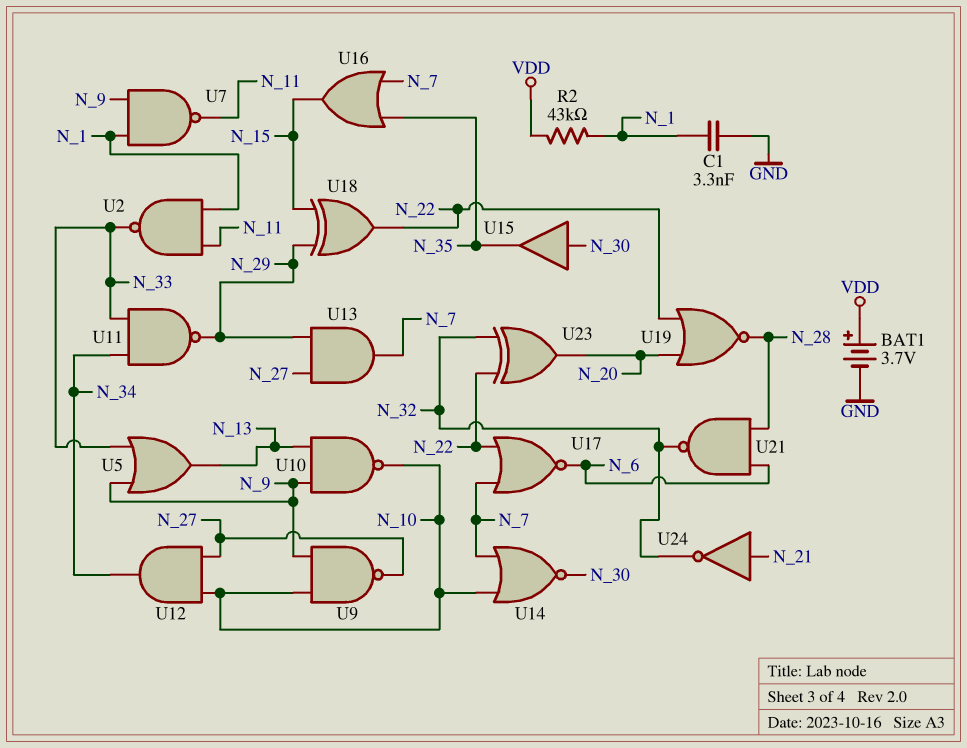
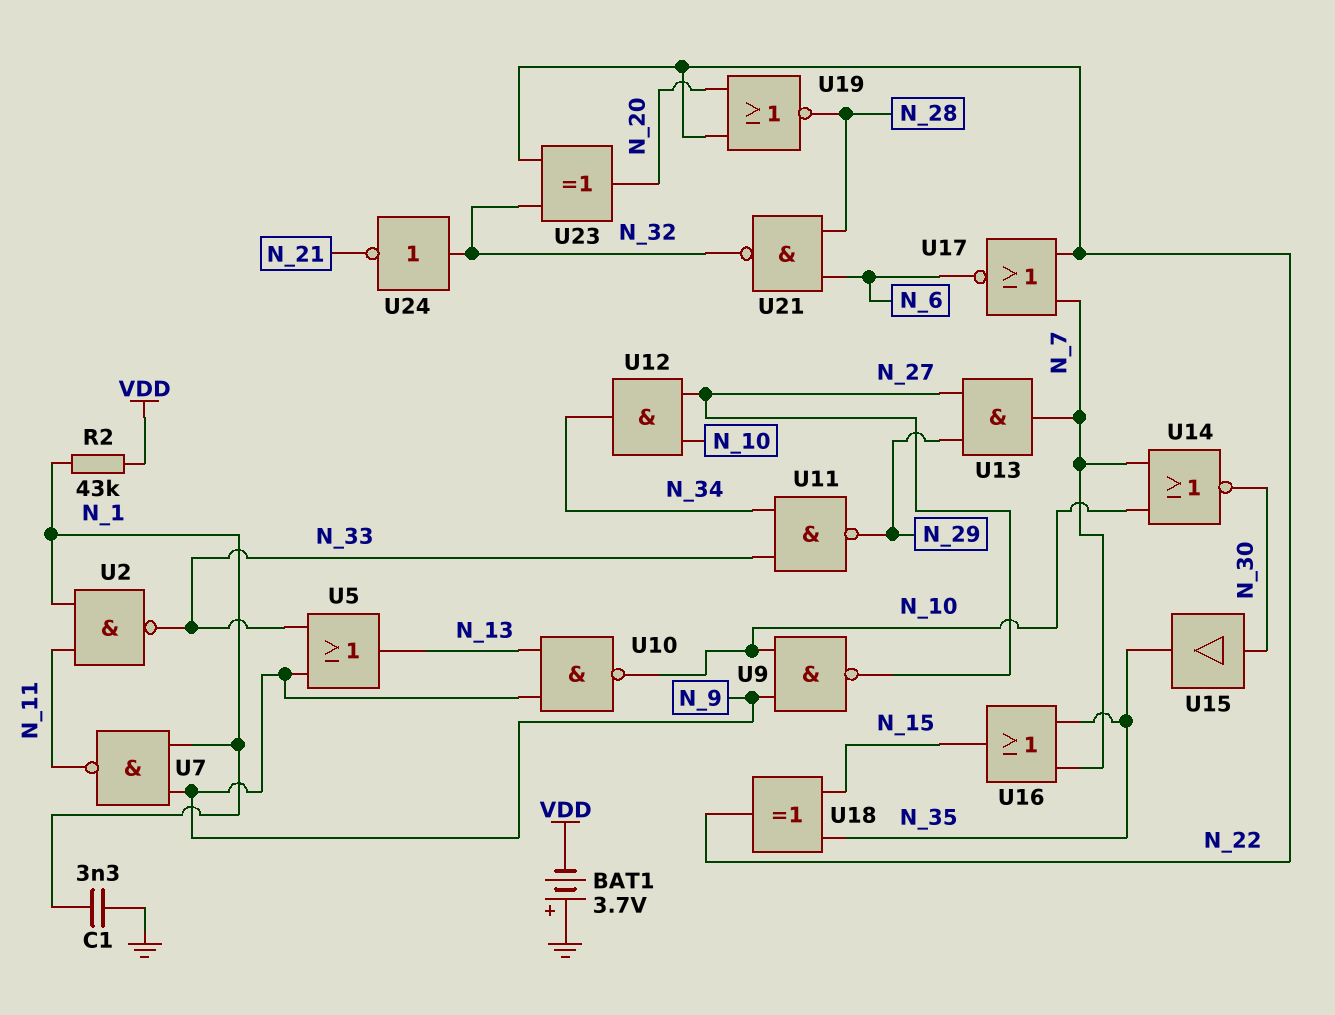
BAT1: 3.7V (plus VDD, minus GND) -> 3.7V (plus GND, minus VDD)
U18: XOR (in N_15, in N_29, out N_22) -> XOR (in N_15, in N_35, out N_22)
U24: NOT (in N_21, out N_32) -> NOT (in N_32, out N_21)

